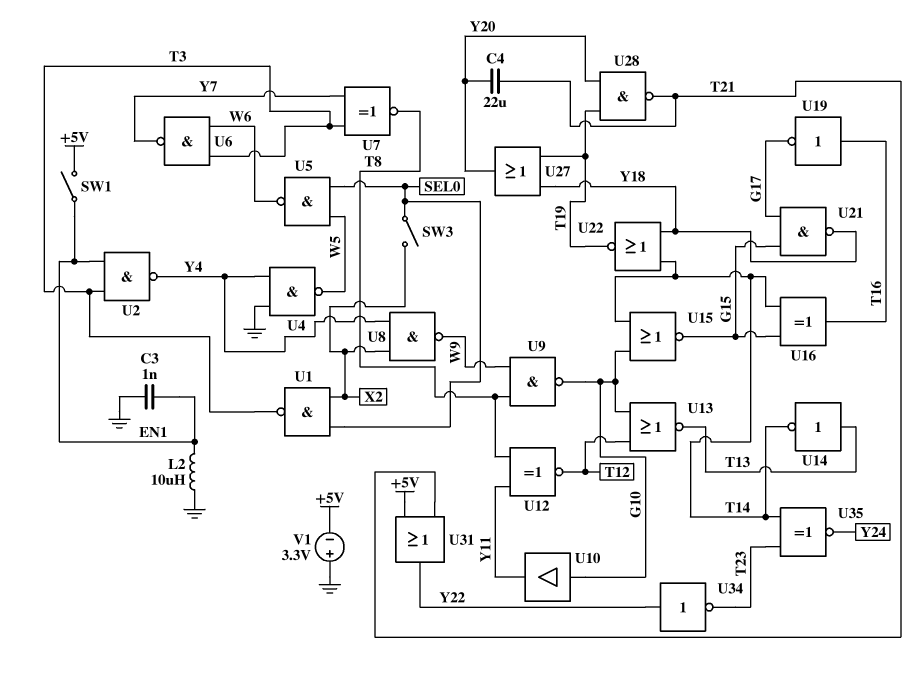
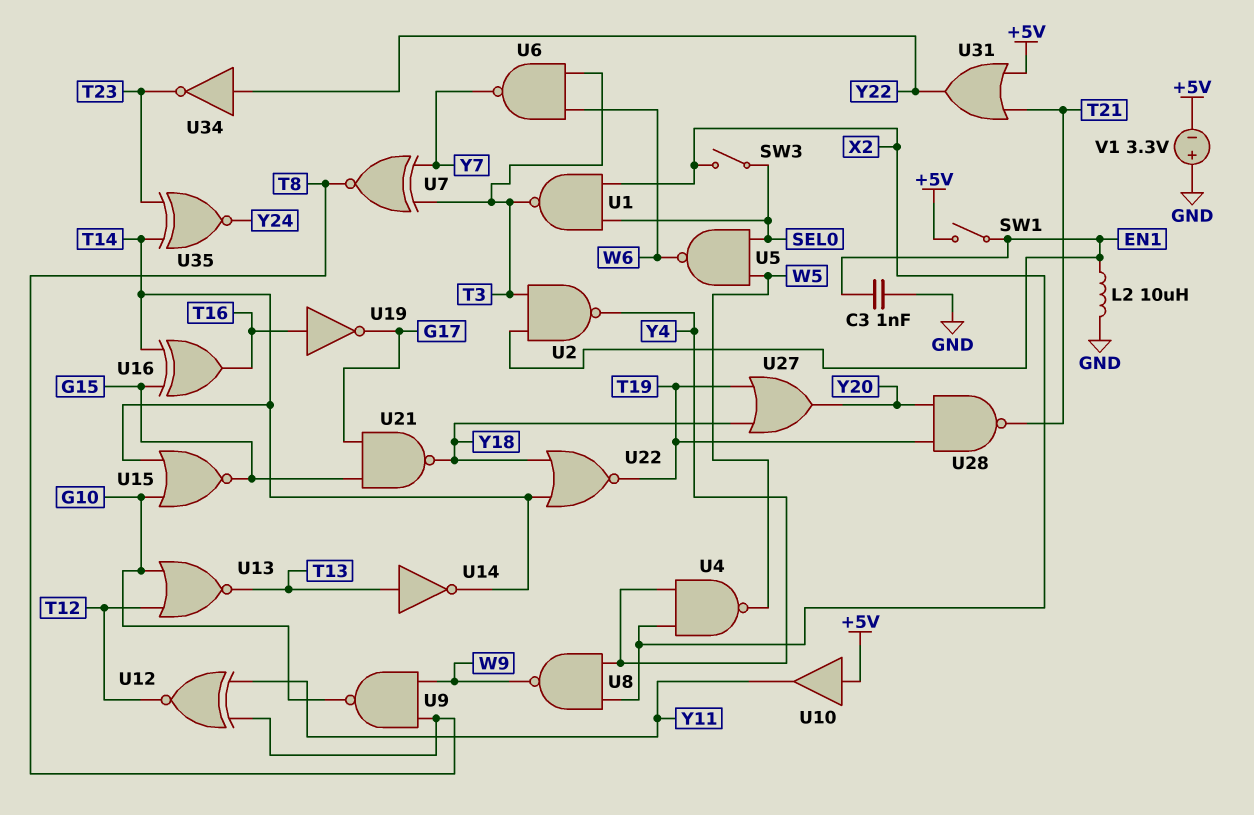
C4: 22uF (T21, Y20) -> none
U4: NAND (in GND, in Y4, out W5) -> NAND (in X2, in Y4, out W5)
U10: buffer (in G10, out Y11) -> buffer (in +5V, out Y11)

